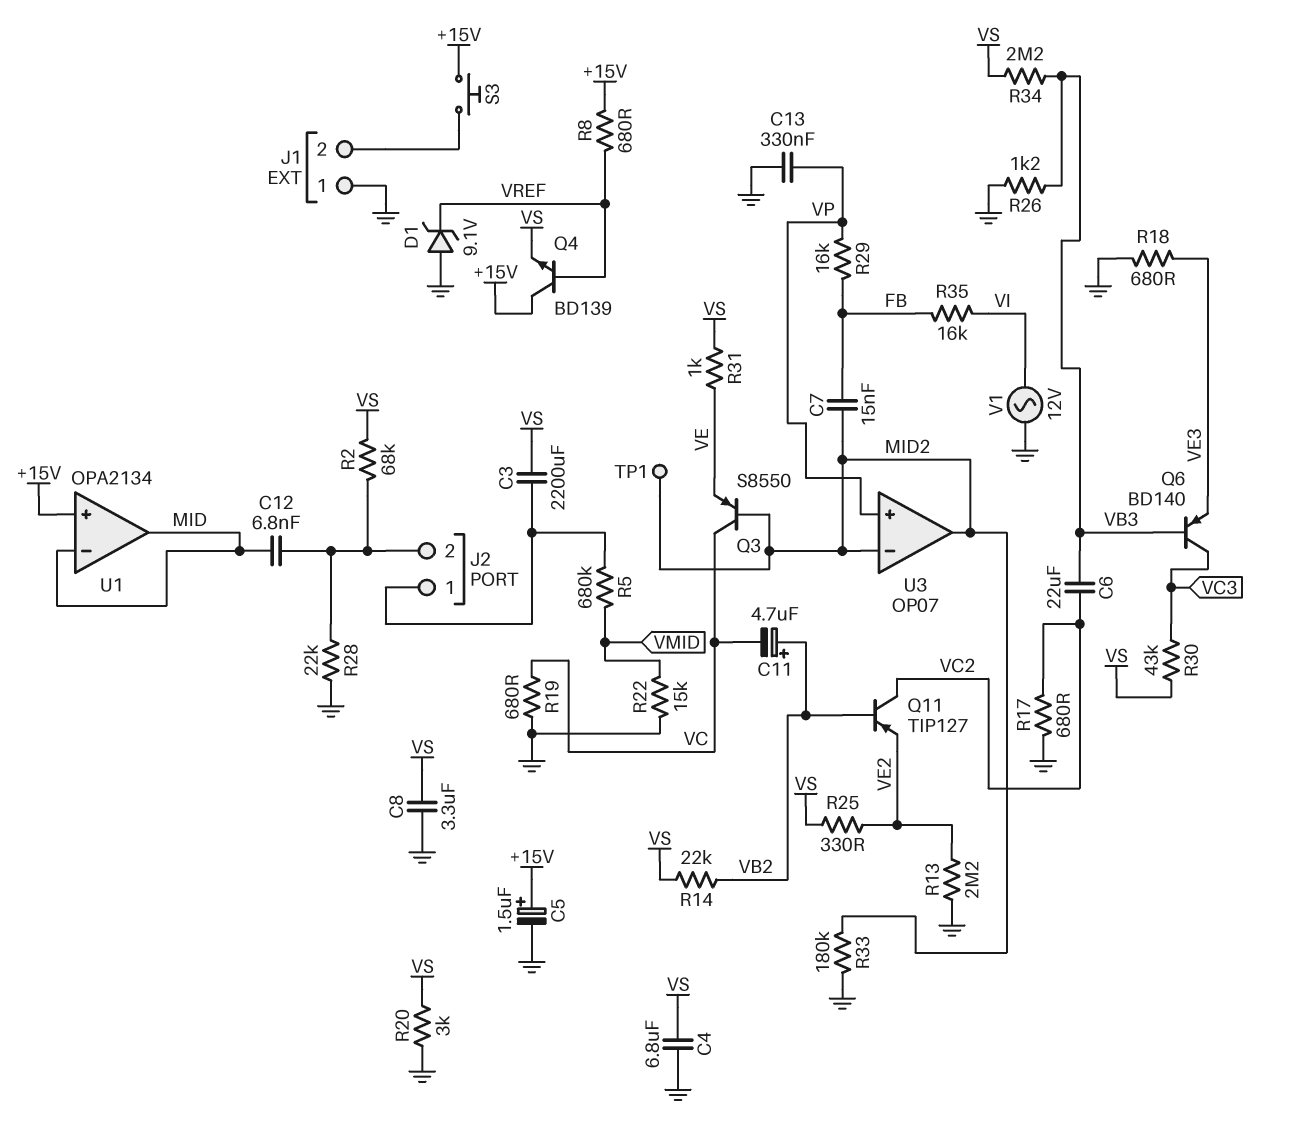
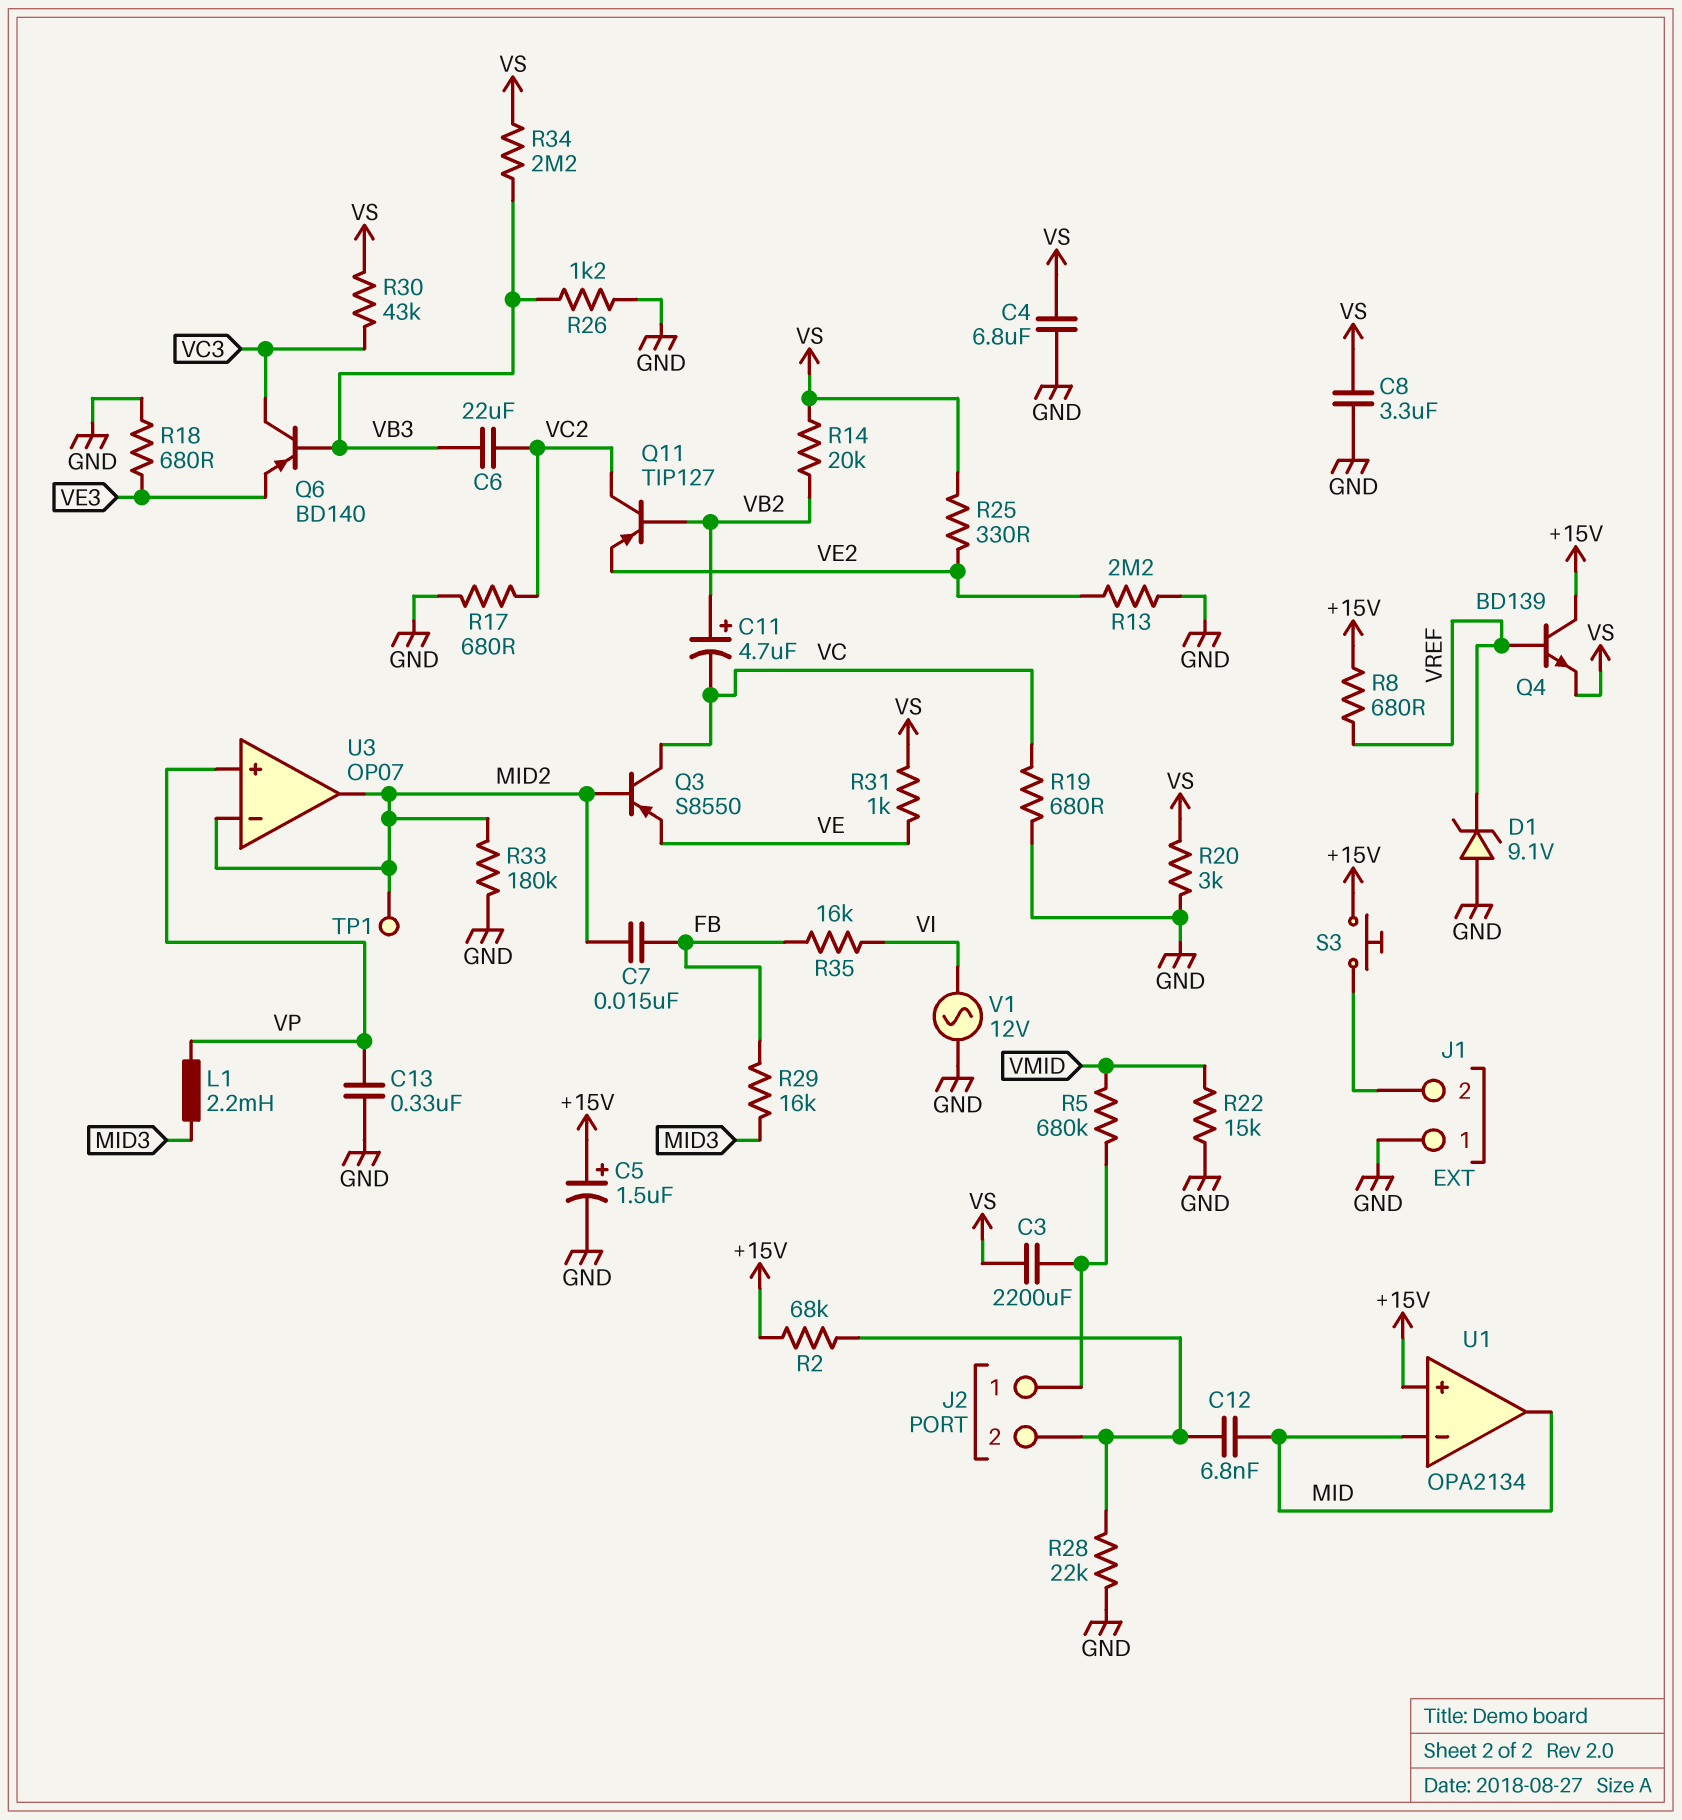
L1: none -> 2.2mH (MID3, VP)
R2: 68k (J2/2, VS) -> 68k (+15V, J2/2)
R14: 22k (VB2, VS) -> 20k (VB2, VS)
R29: 16k (FB, VP) -> 16k (FB, MID3)

